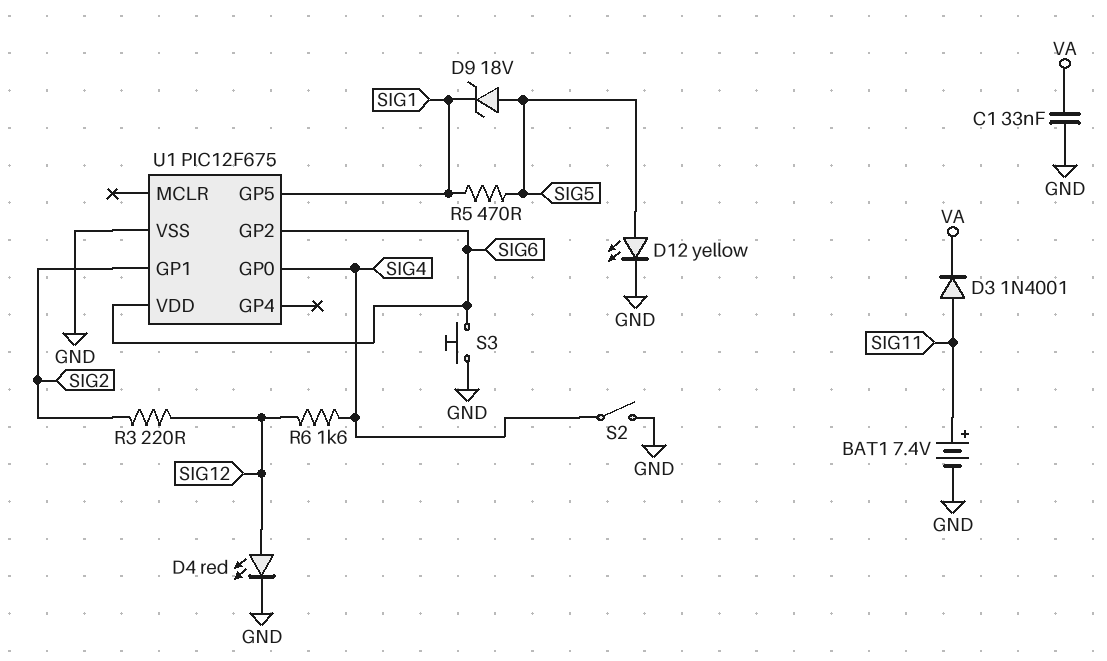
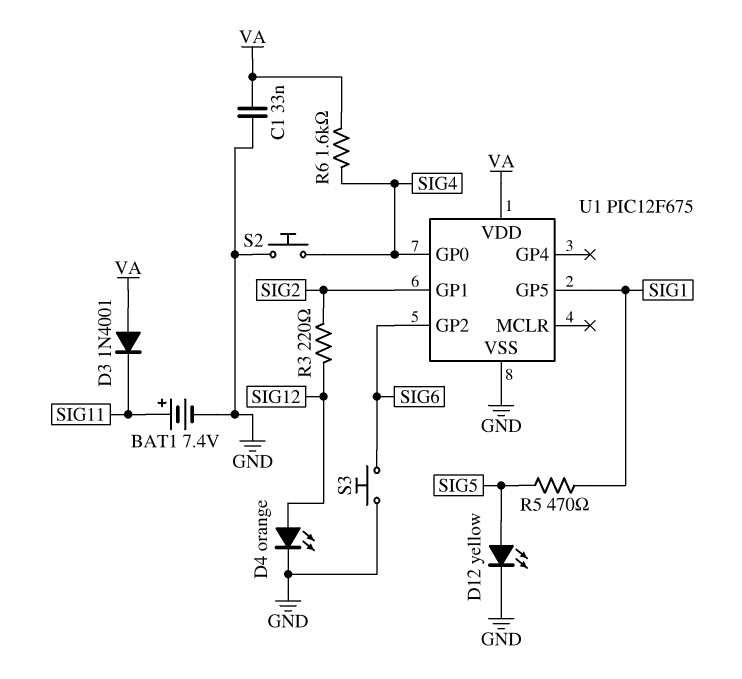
D3: diode 1N4001 (A SIG11, K VA) -> diode 1N4001 (A VA, K SIG11)
D4: LED red (A SIG12, K GND) -> LED orange (A SIG12, K GND)
D9: zener 18V (A SIG5, K SIG1) -> none
R6: 1.6k (SIG4, SIG12) -> 1.6k (SIG4, VA)
S2: switch (GND, SIG4) -> button (GND, SIG4)
U1 pin VDD: SIG6 -> VA

